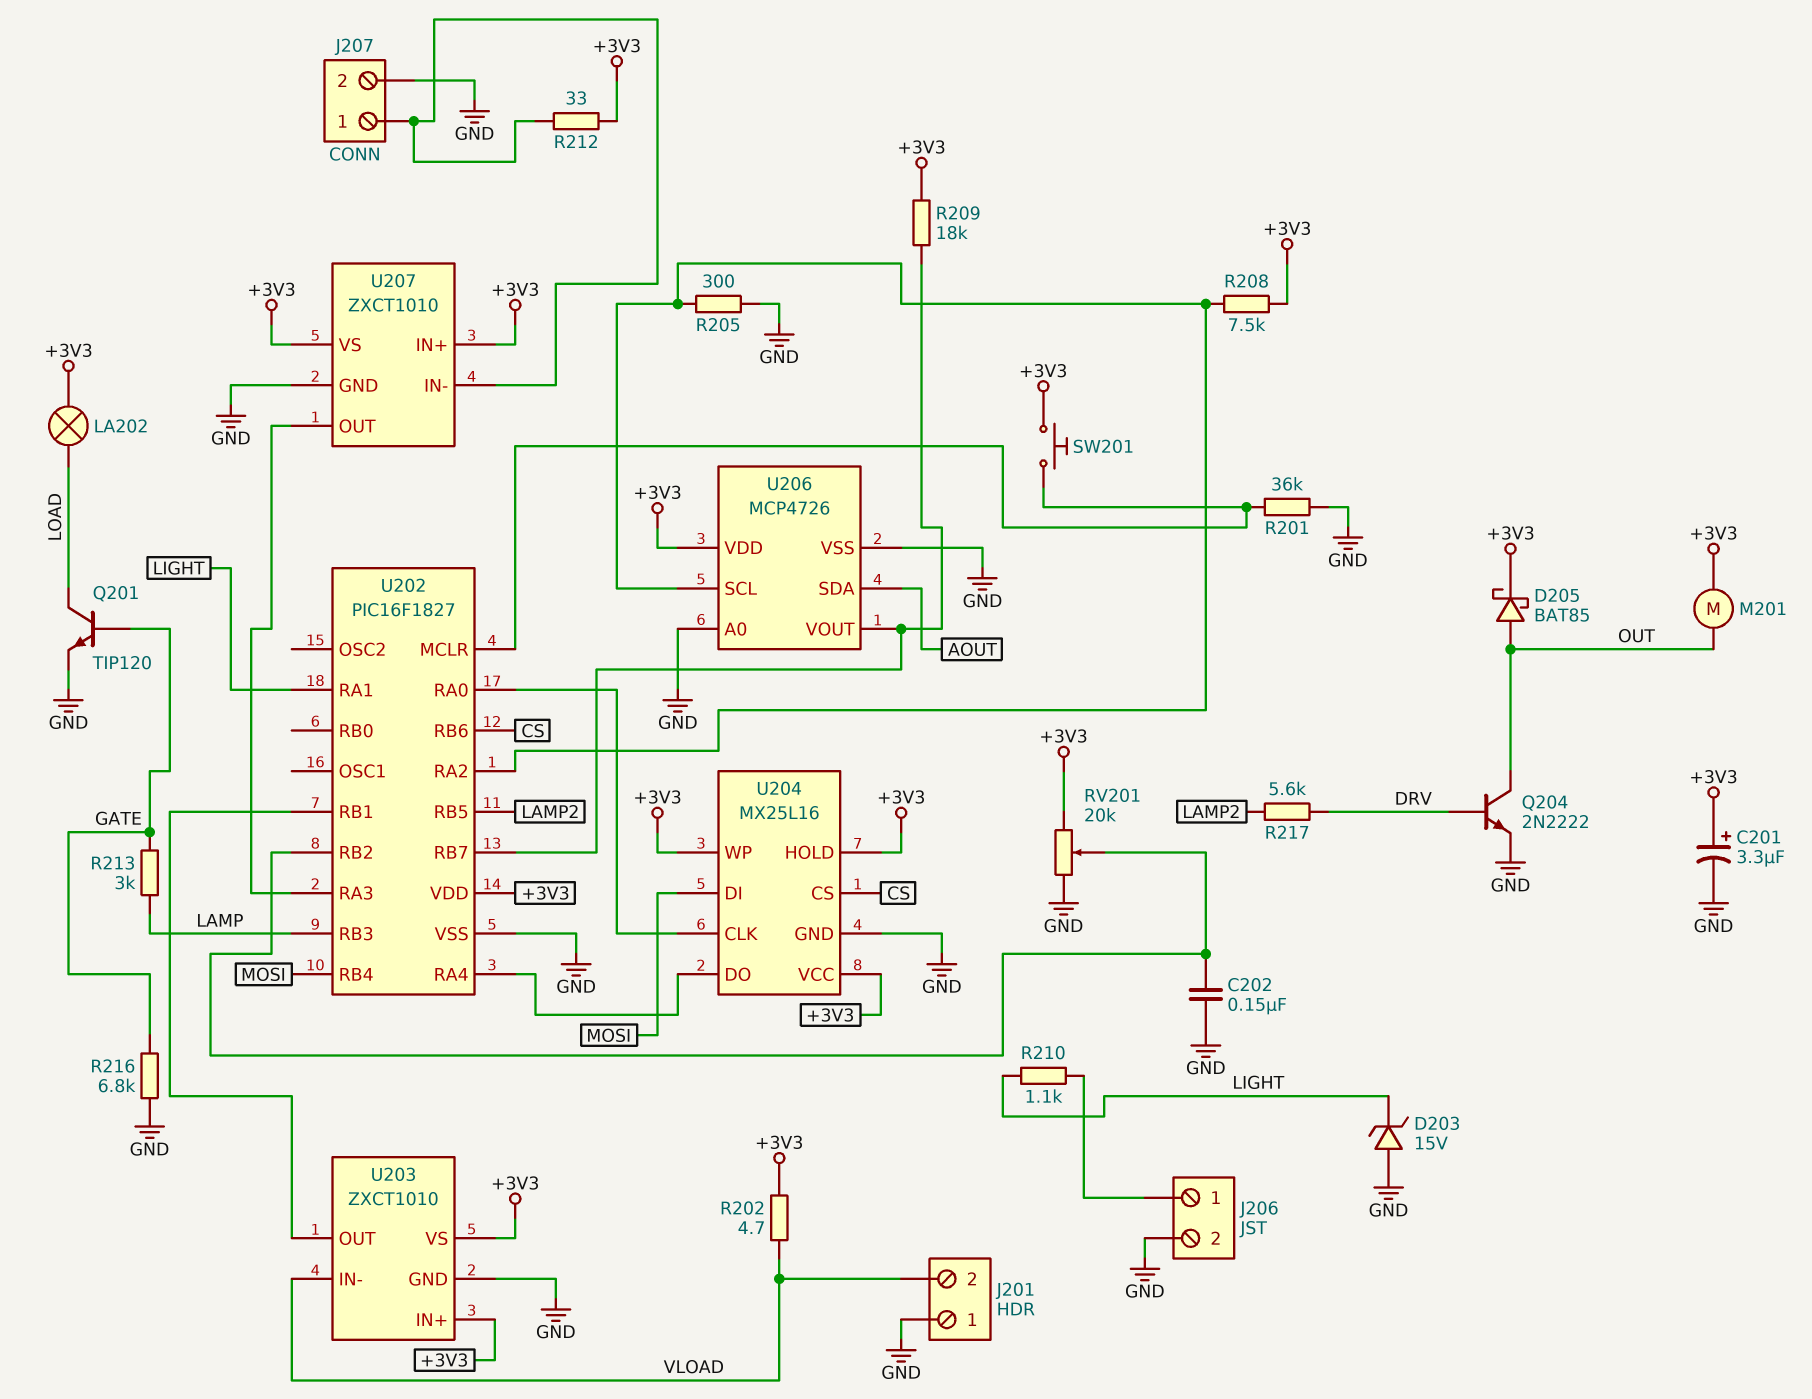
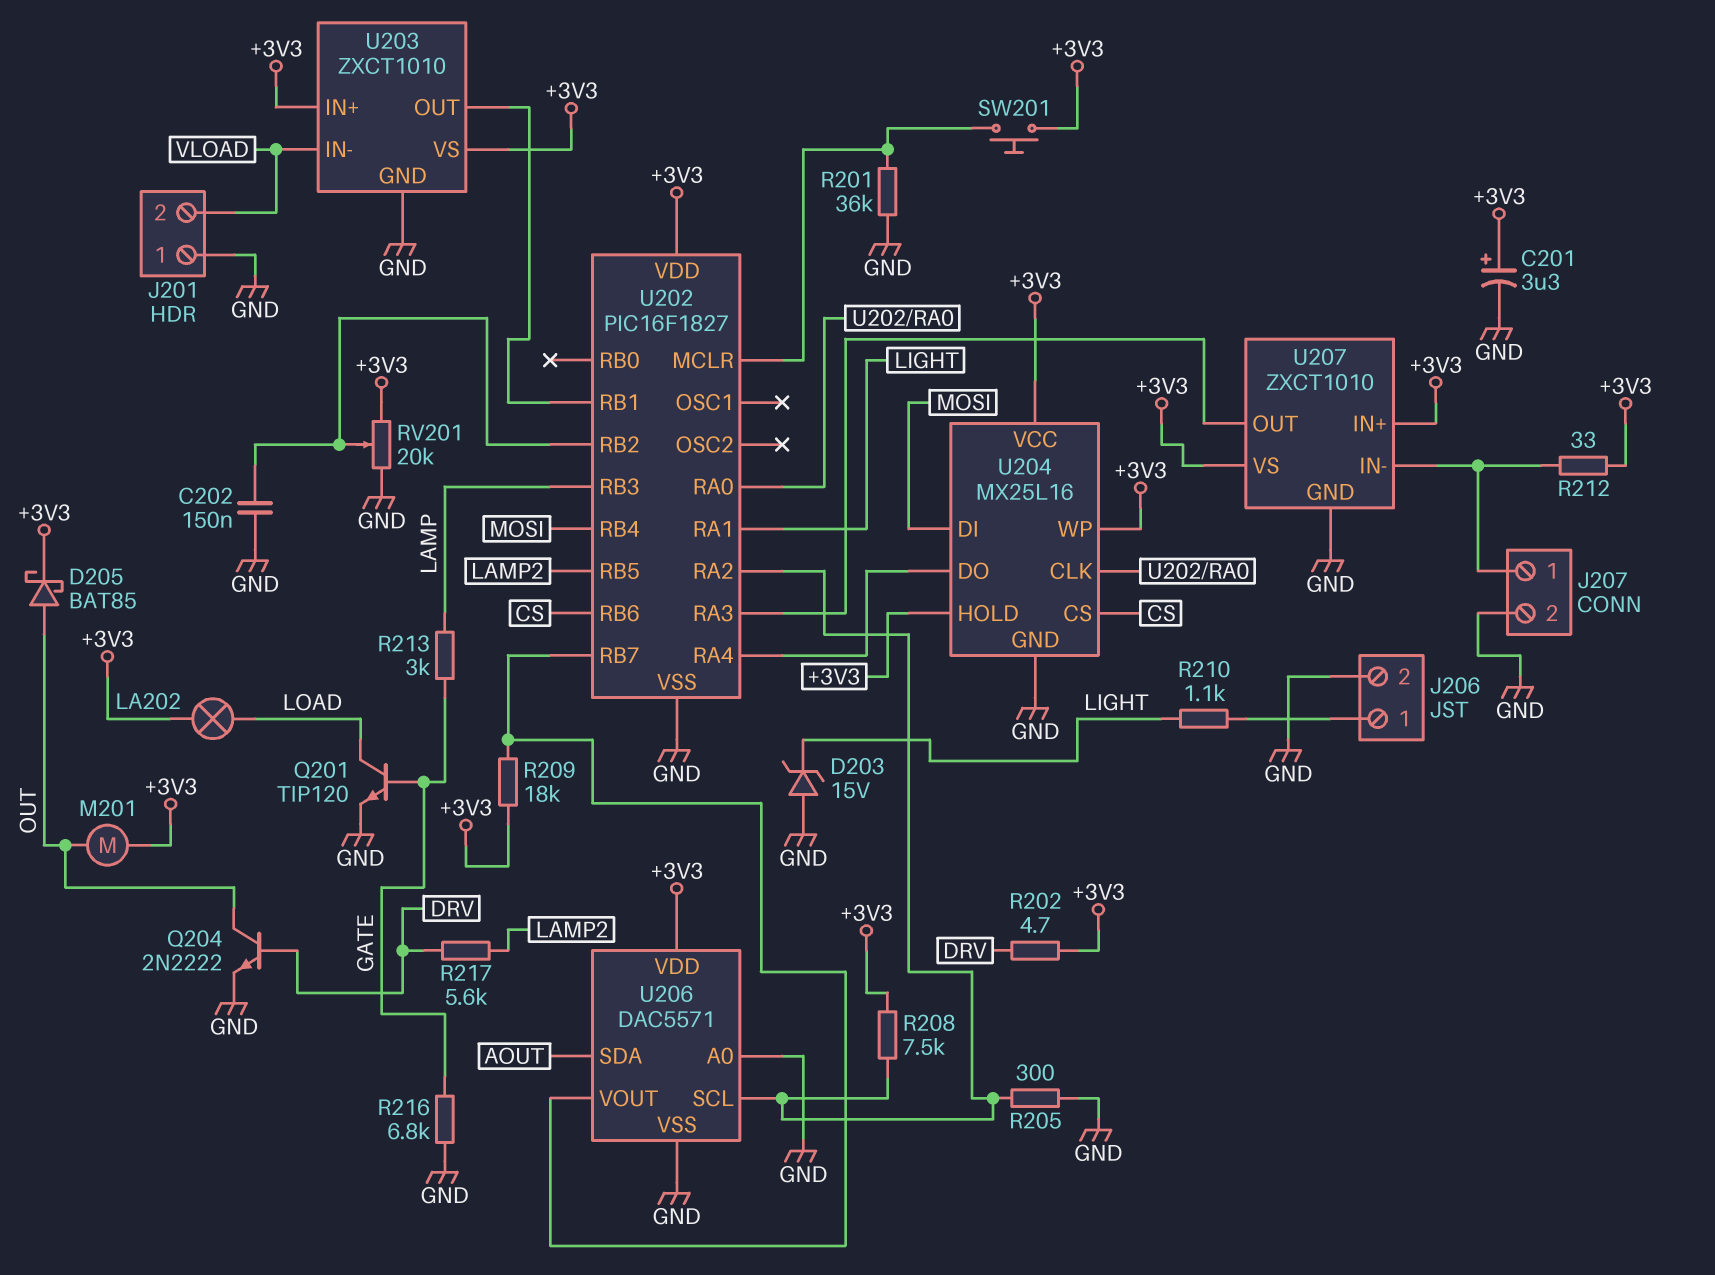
R202: 4.7 (+3V3, VLOAD) -> 4.7 (+3V3, DRV)
U206: MCP4726 -> DAC5571

